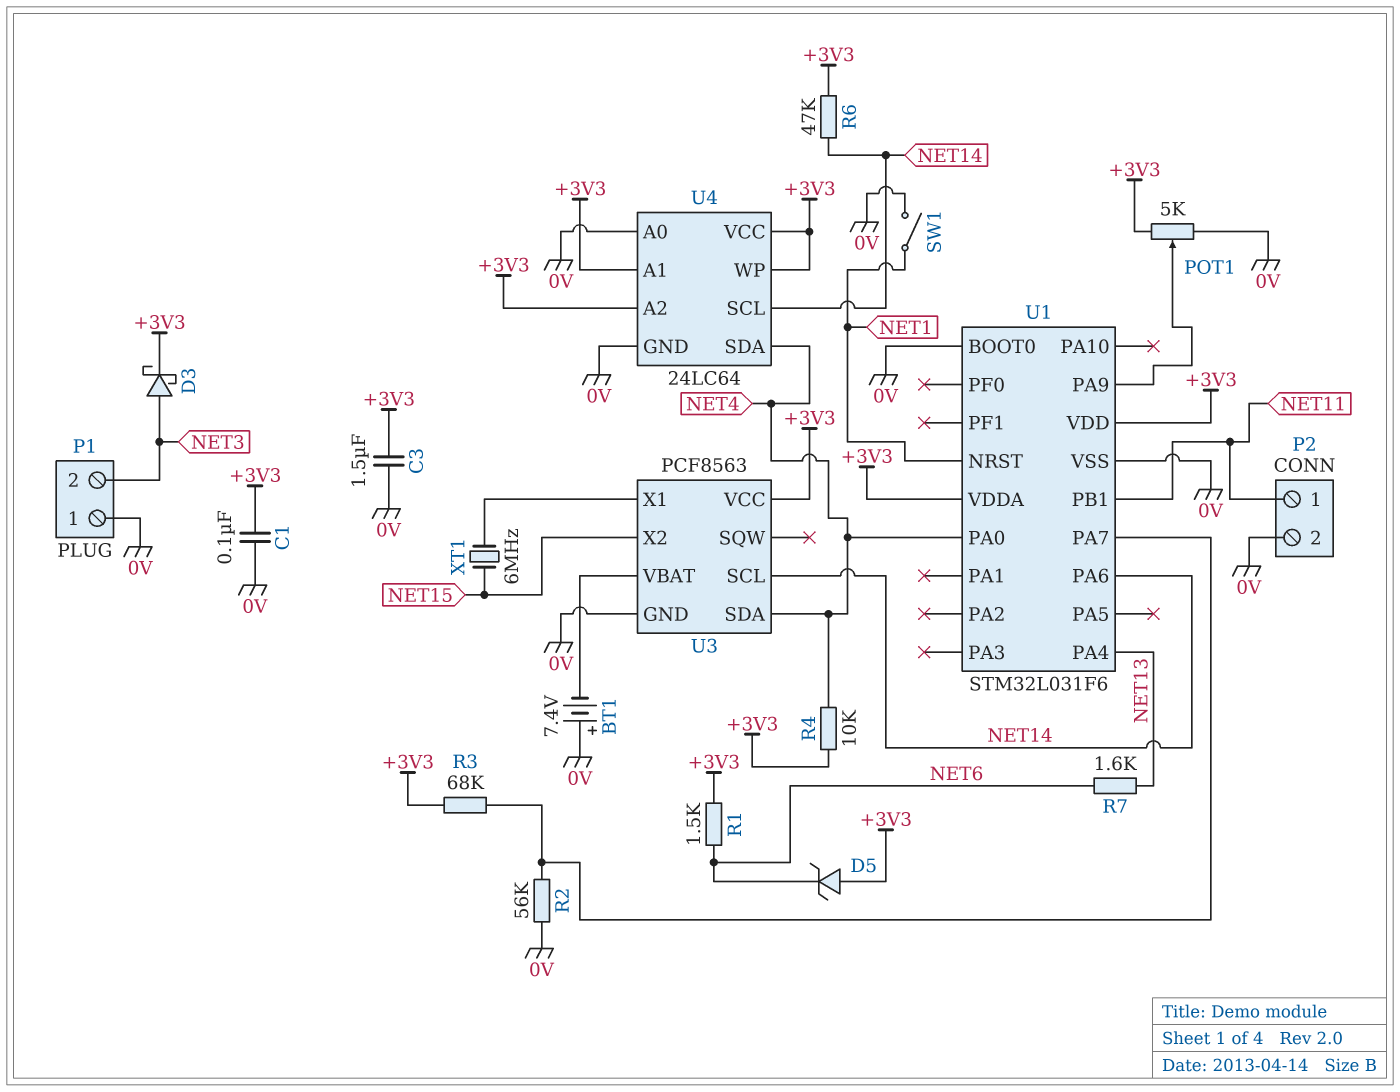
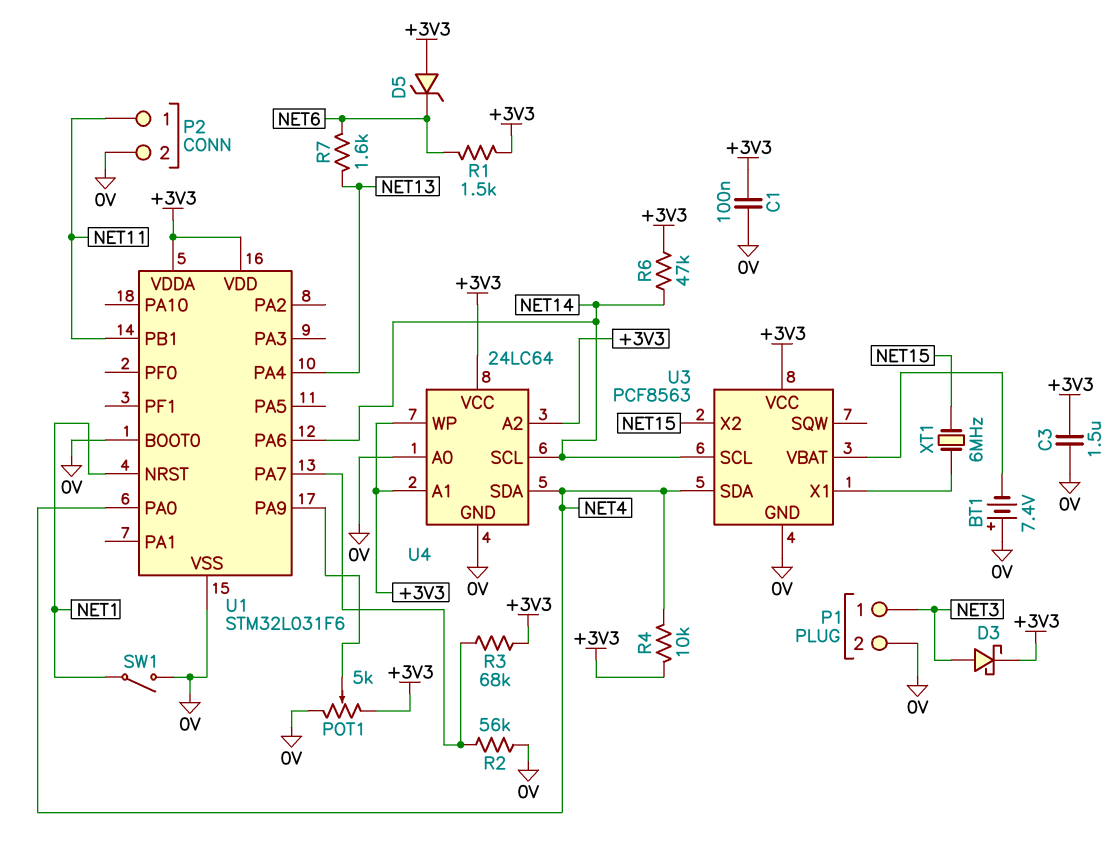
P1 pin 1: 0V -> NET3
P1 pin 2: NET3 -> 0V

